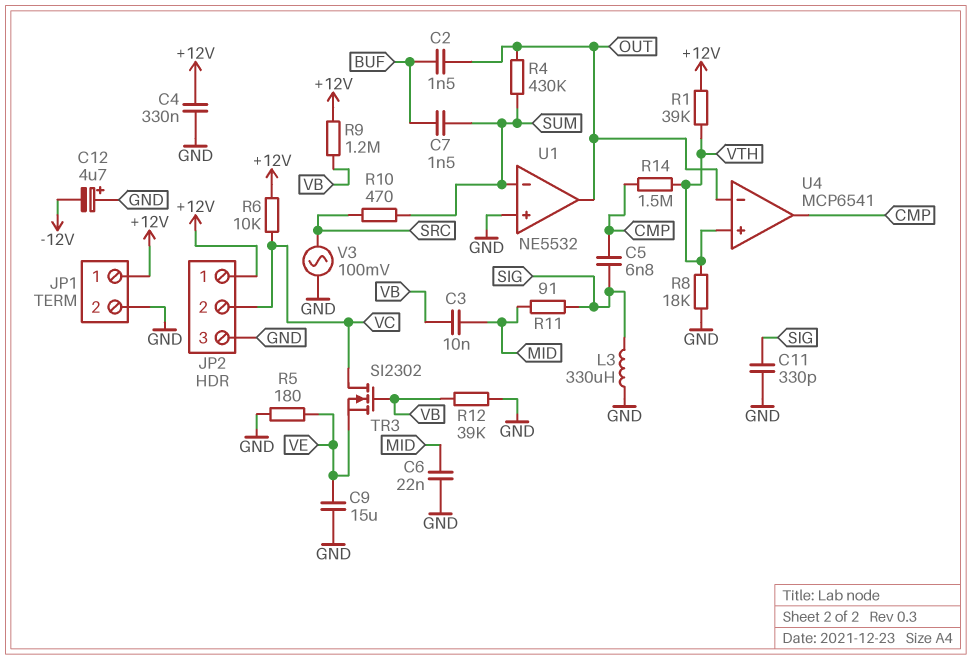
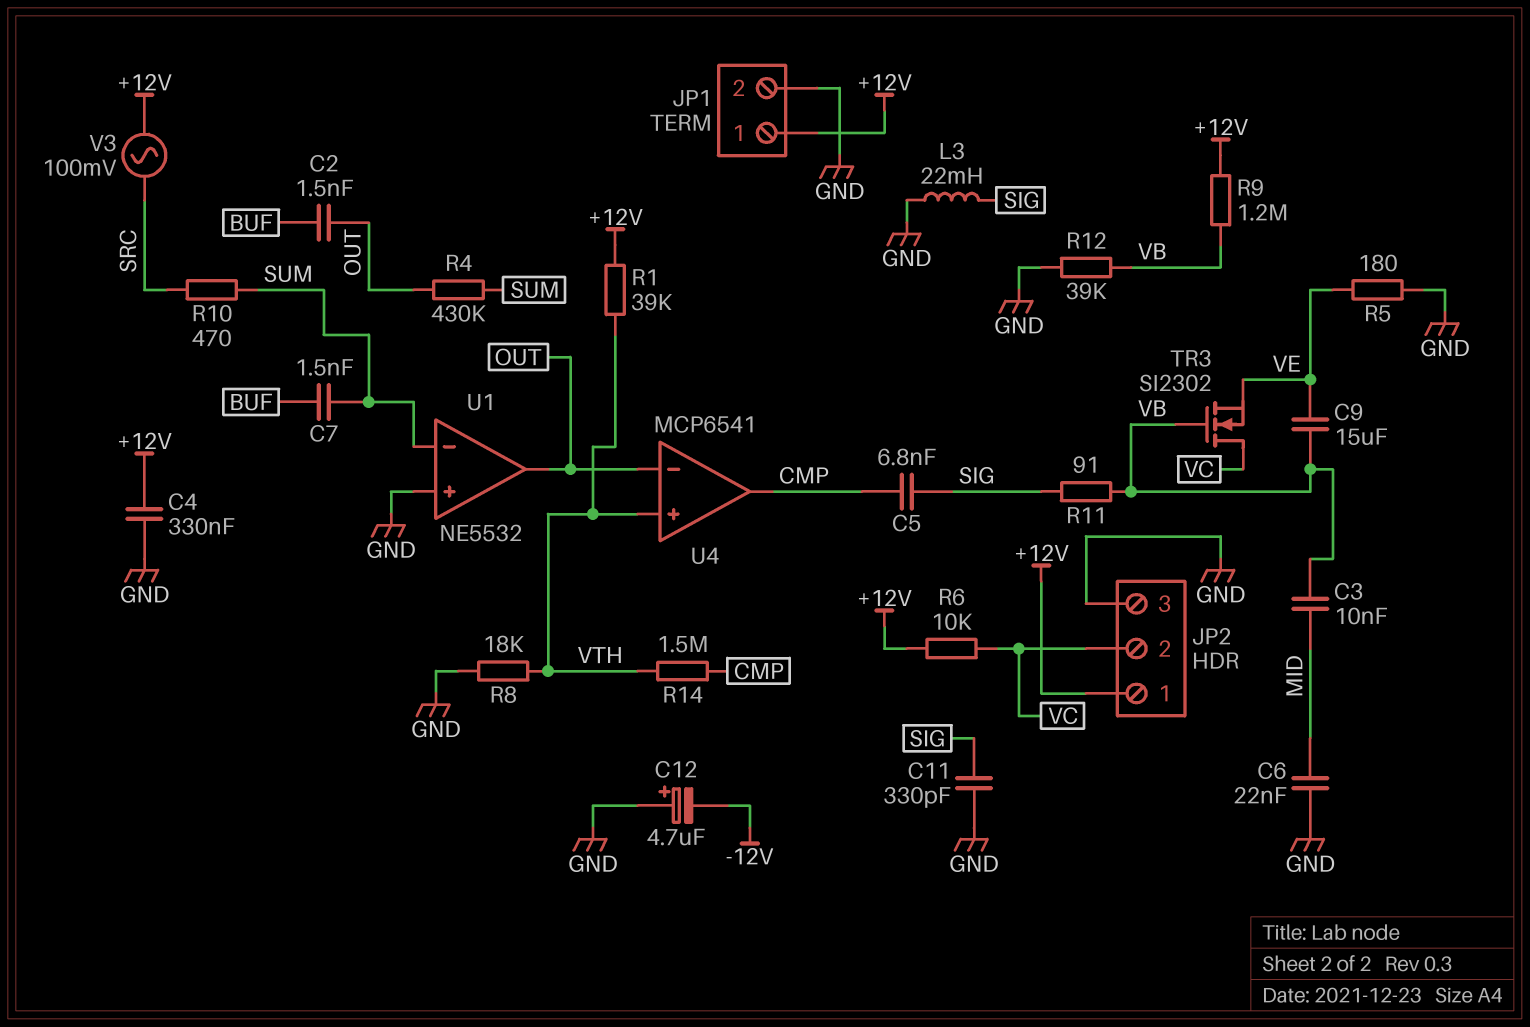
C9: 15uF (GND, VE) -> 15uF (VB, VE)
L3: 330uH (GND, SIG) -> 22mH (GND, SIG)
R11: 91 (MID, SIG) -> 91 (SIG, VB)
V3: AC 100mV (GND, SRC) -> AC 100mV (+12V, SRC)

